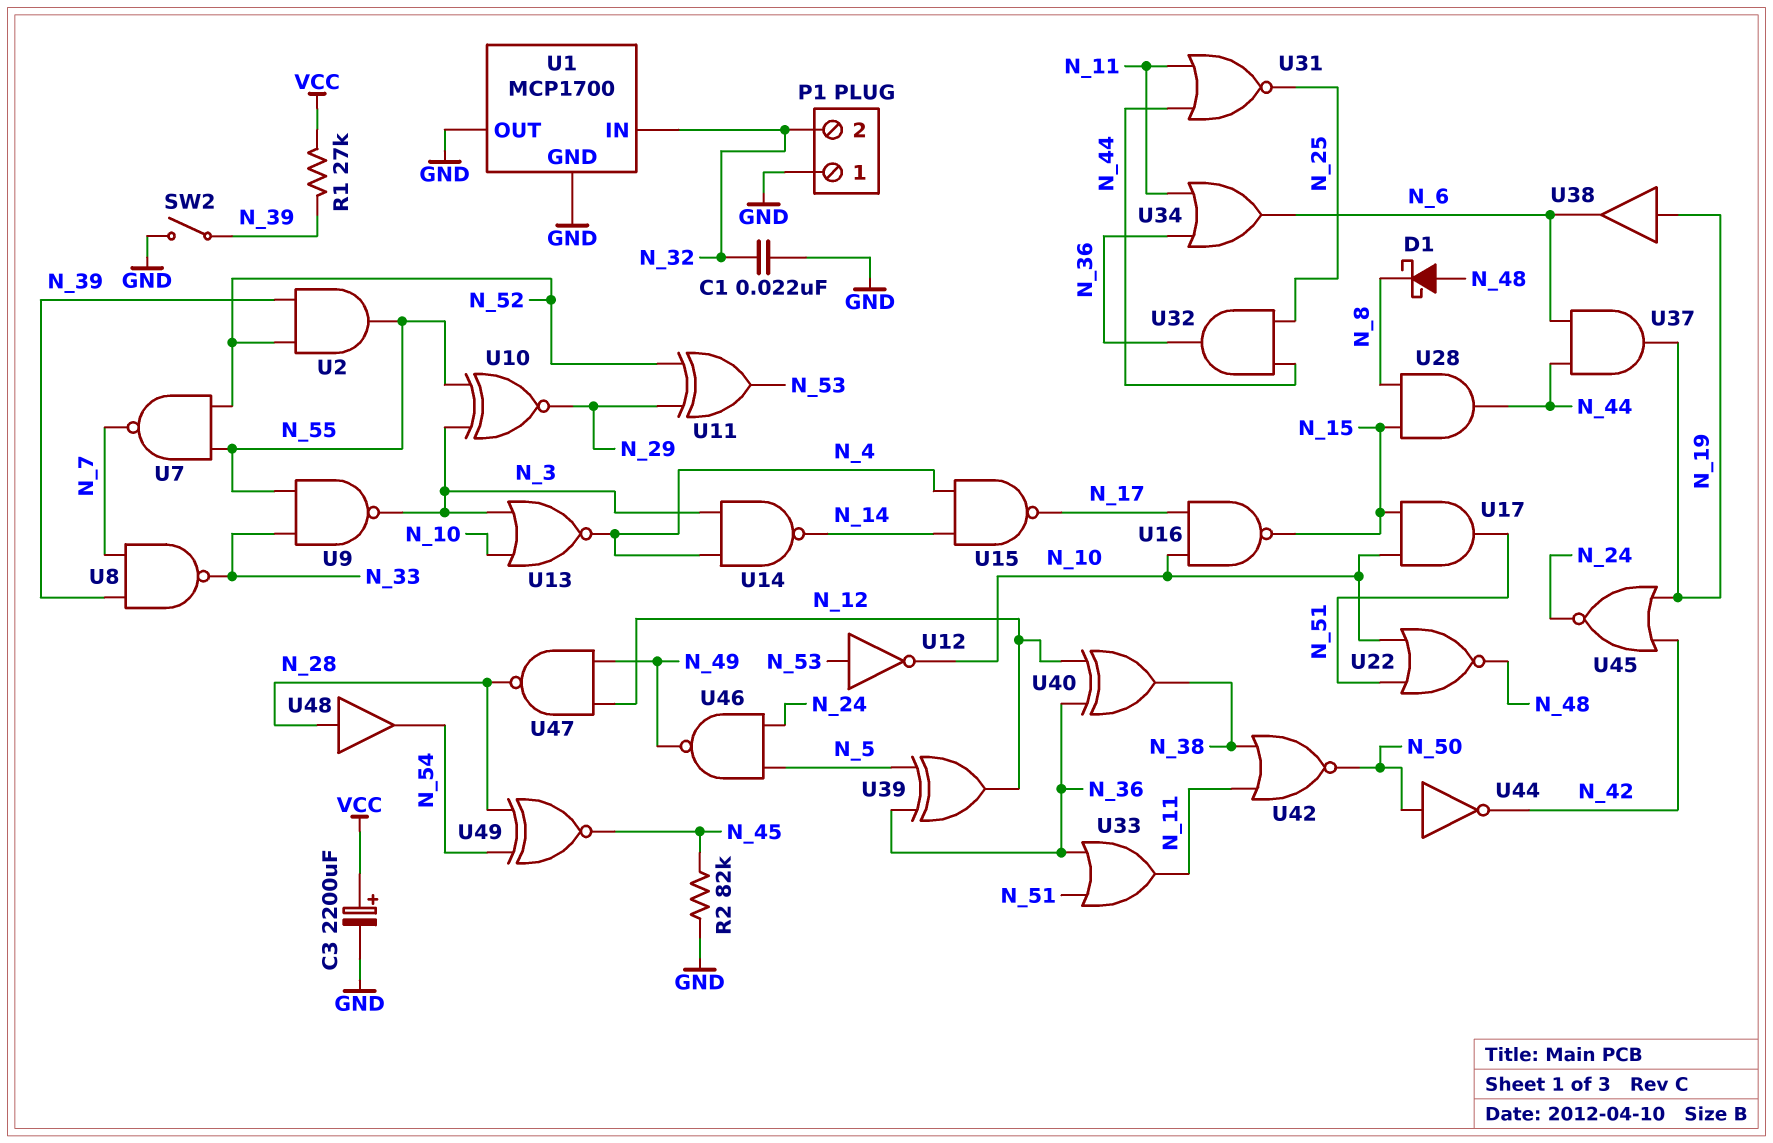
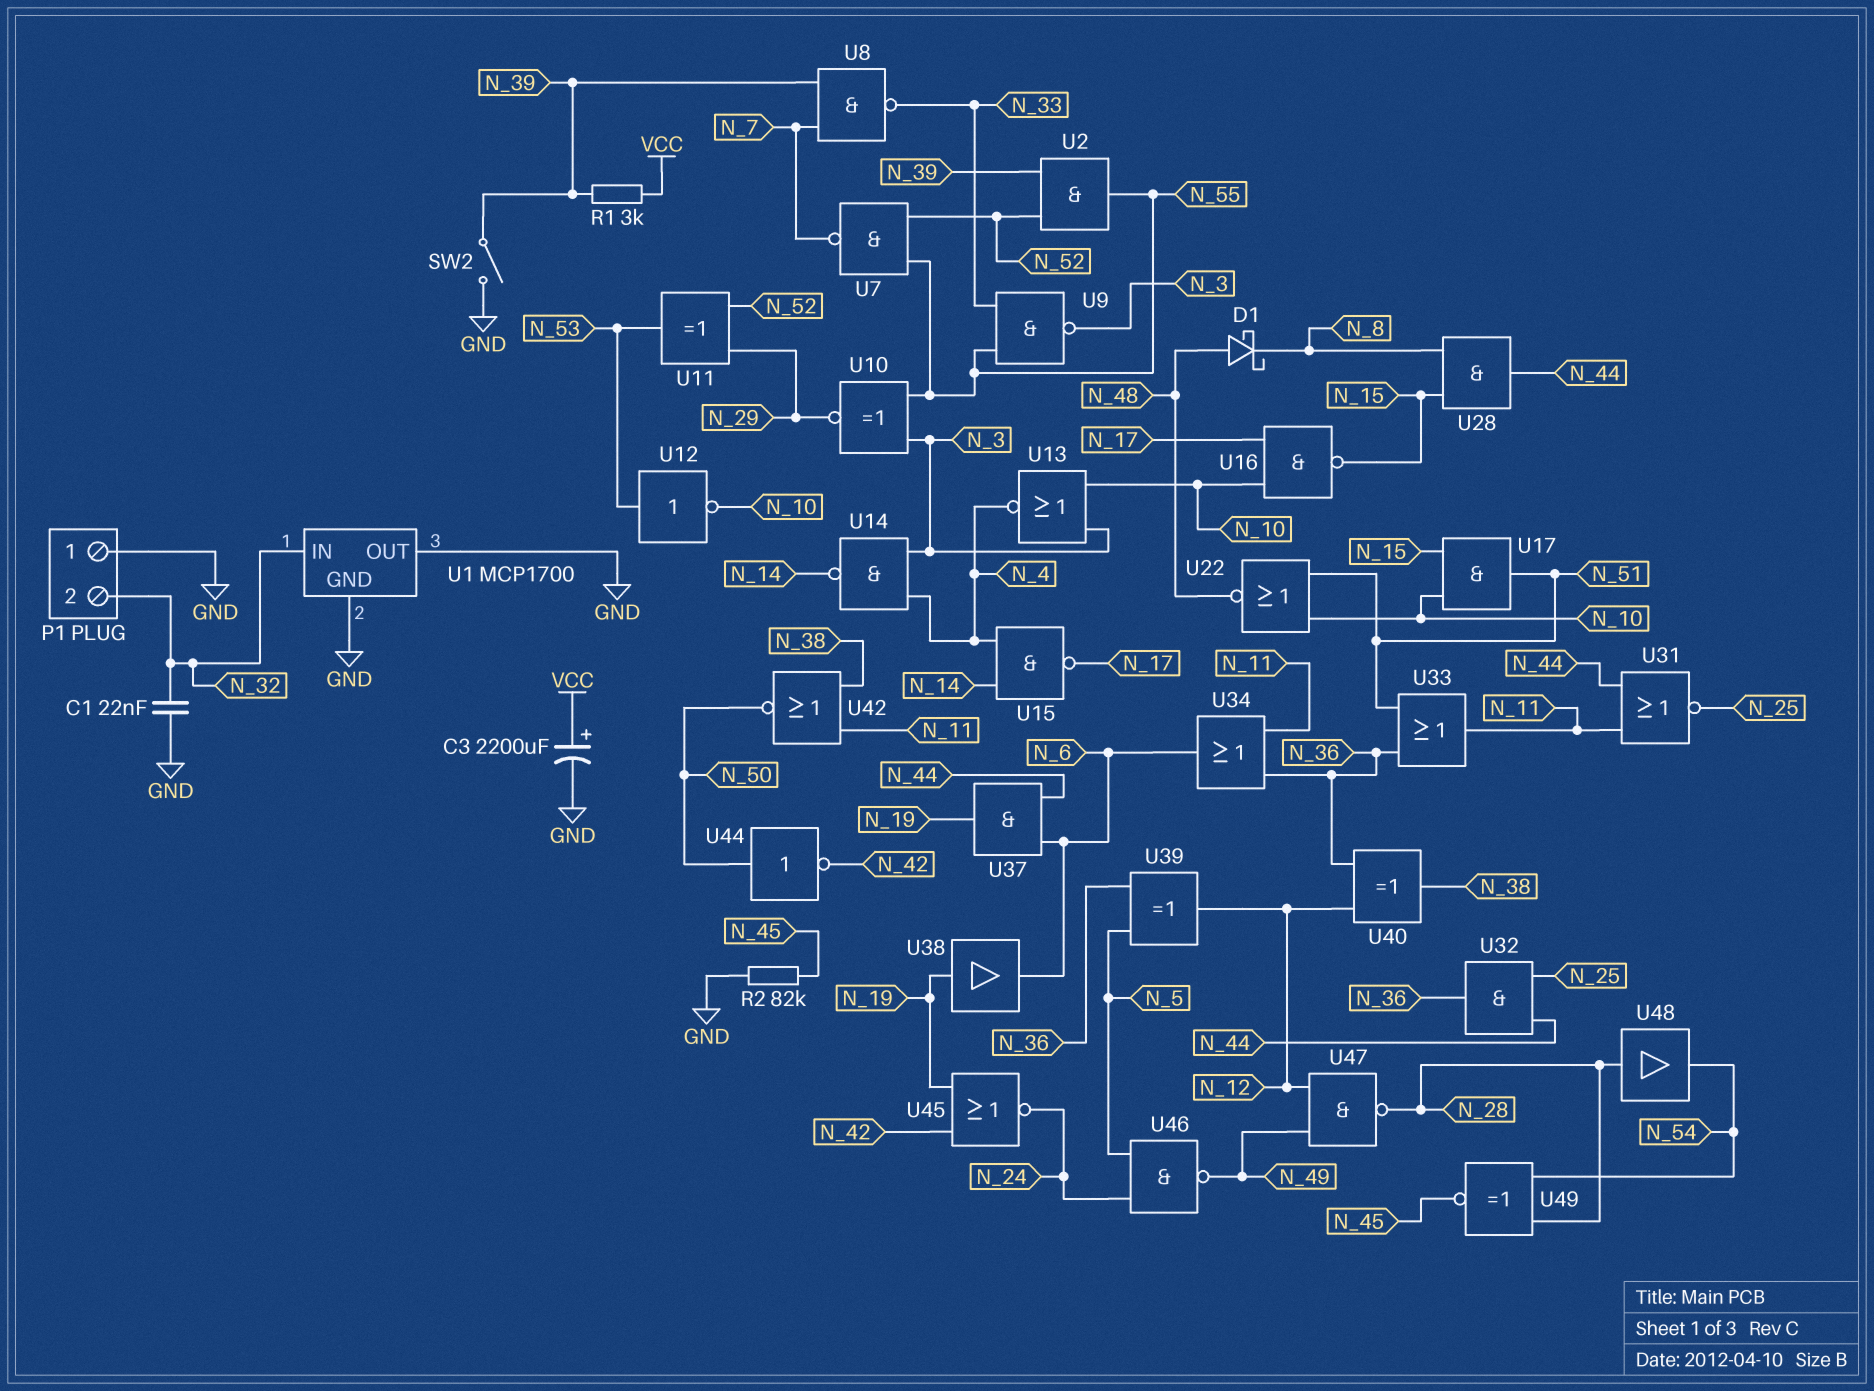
R1: 27k (N_39, VCC) -> 3k (N_39, VCC)

